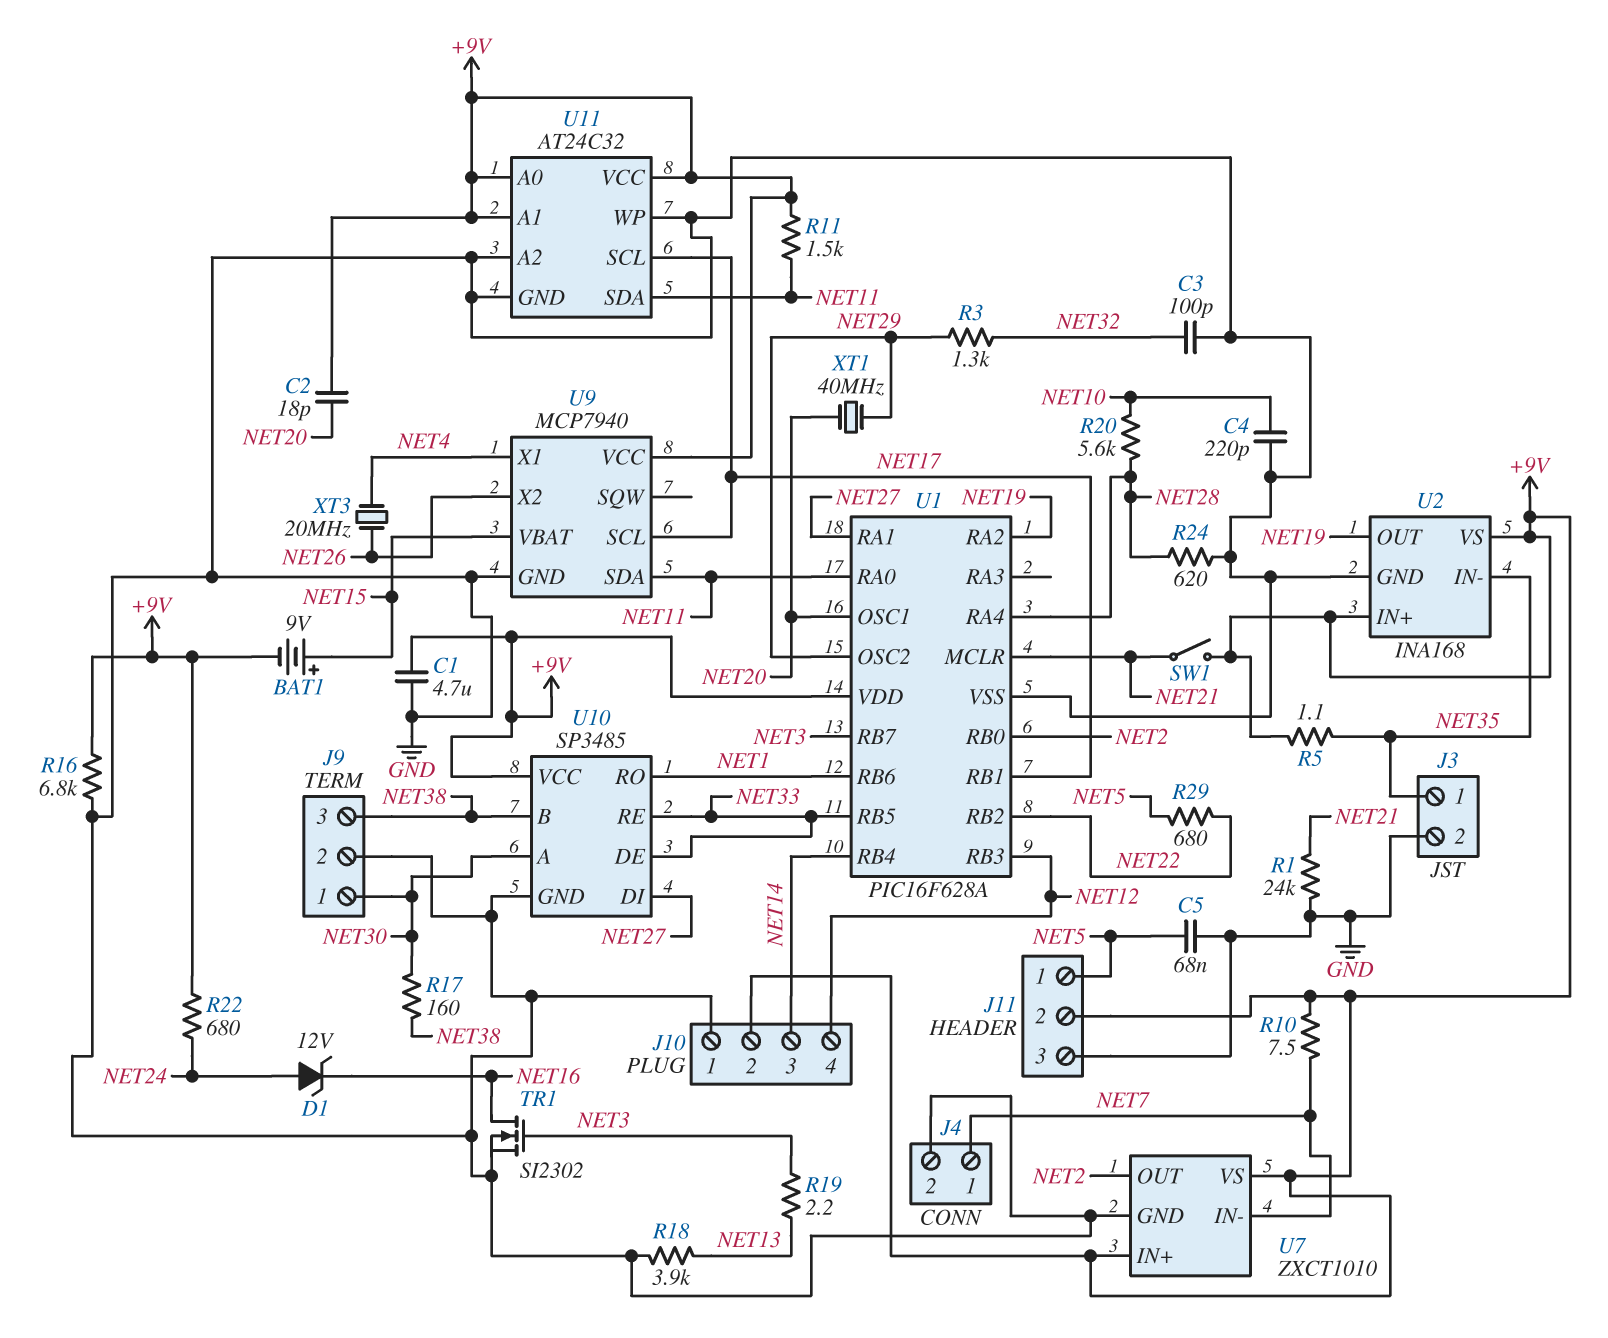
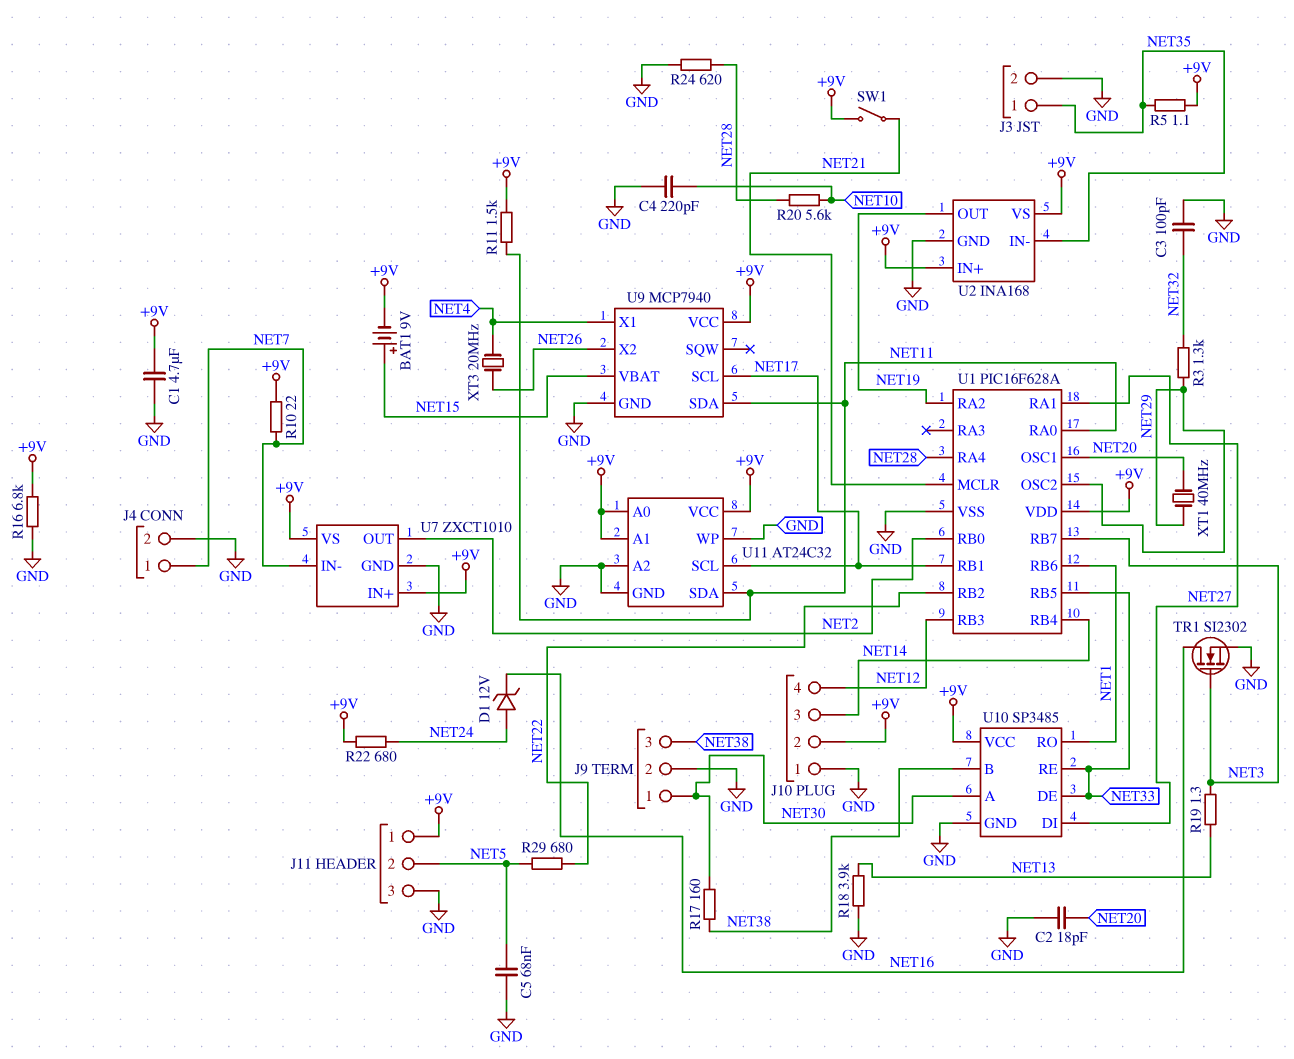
C2: 18pF (+9V, NET20) -> 18pF (GND, NET20)
J11 pin 1: NET5 -> +9V
J11 pin 2: +9V -> NET5
R1: 24k (GND, NET21) -> none
R10: 7.5 (+9V, NET7) -> 22 (+9V, NET7)
R19: 2.2 (NET3, NET13) -> 1.3 (NET3, NET13)

